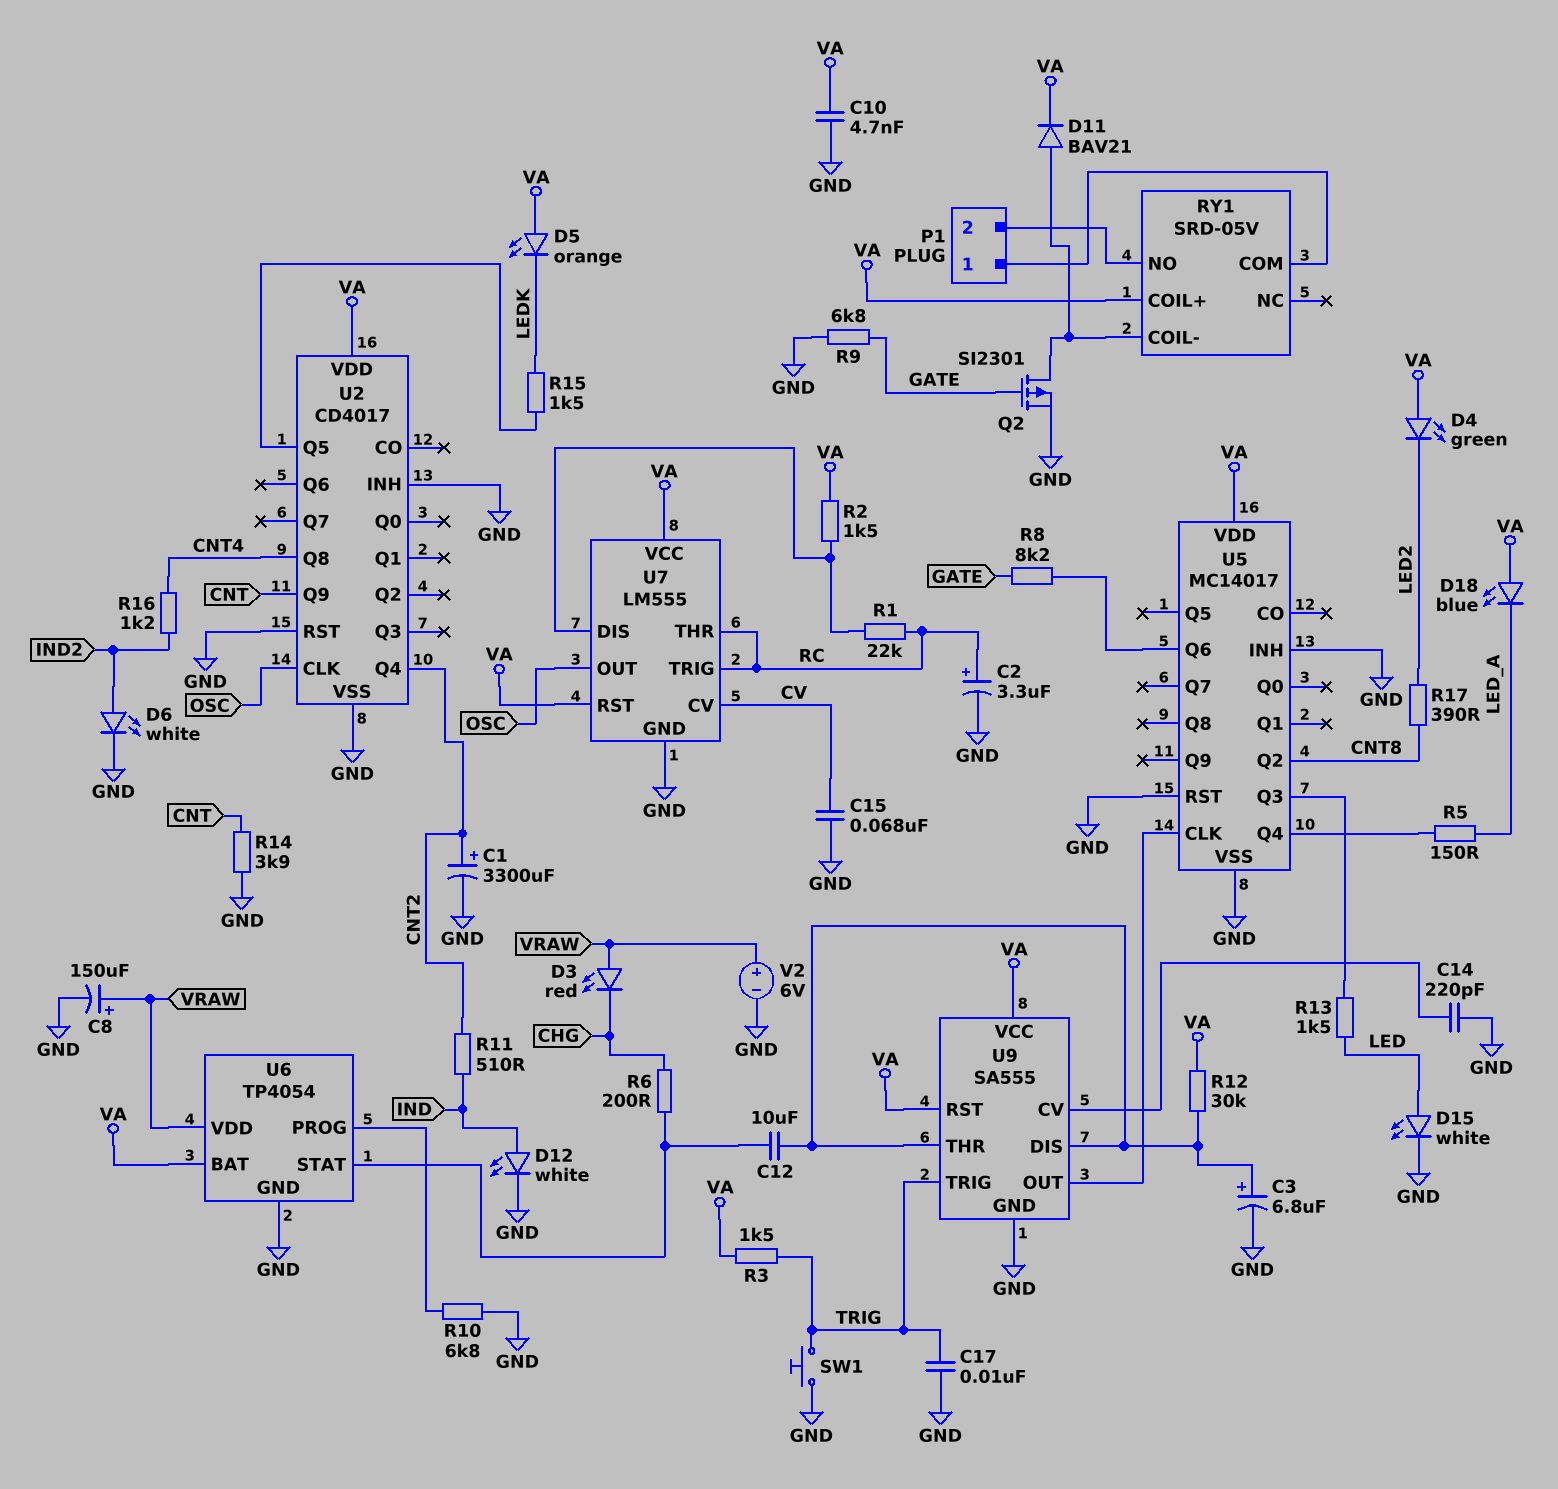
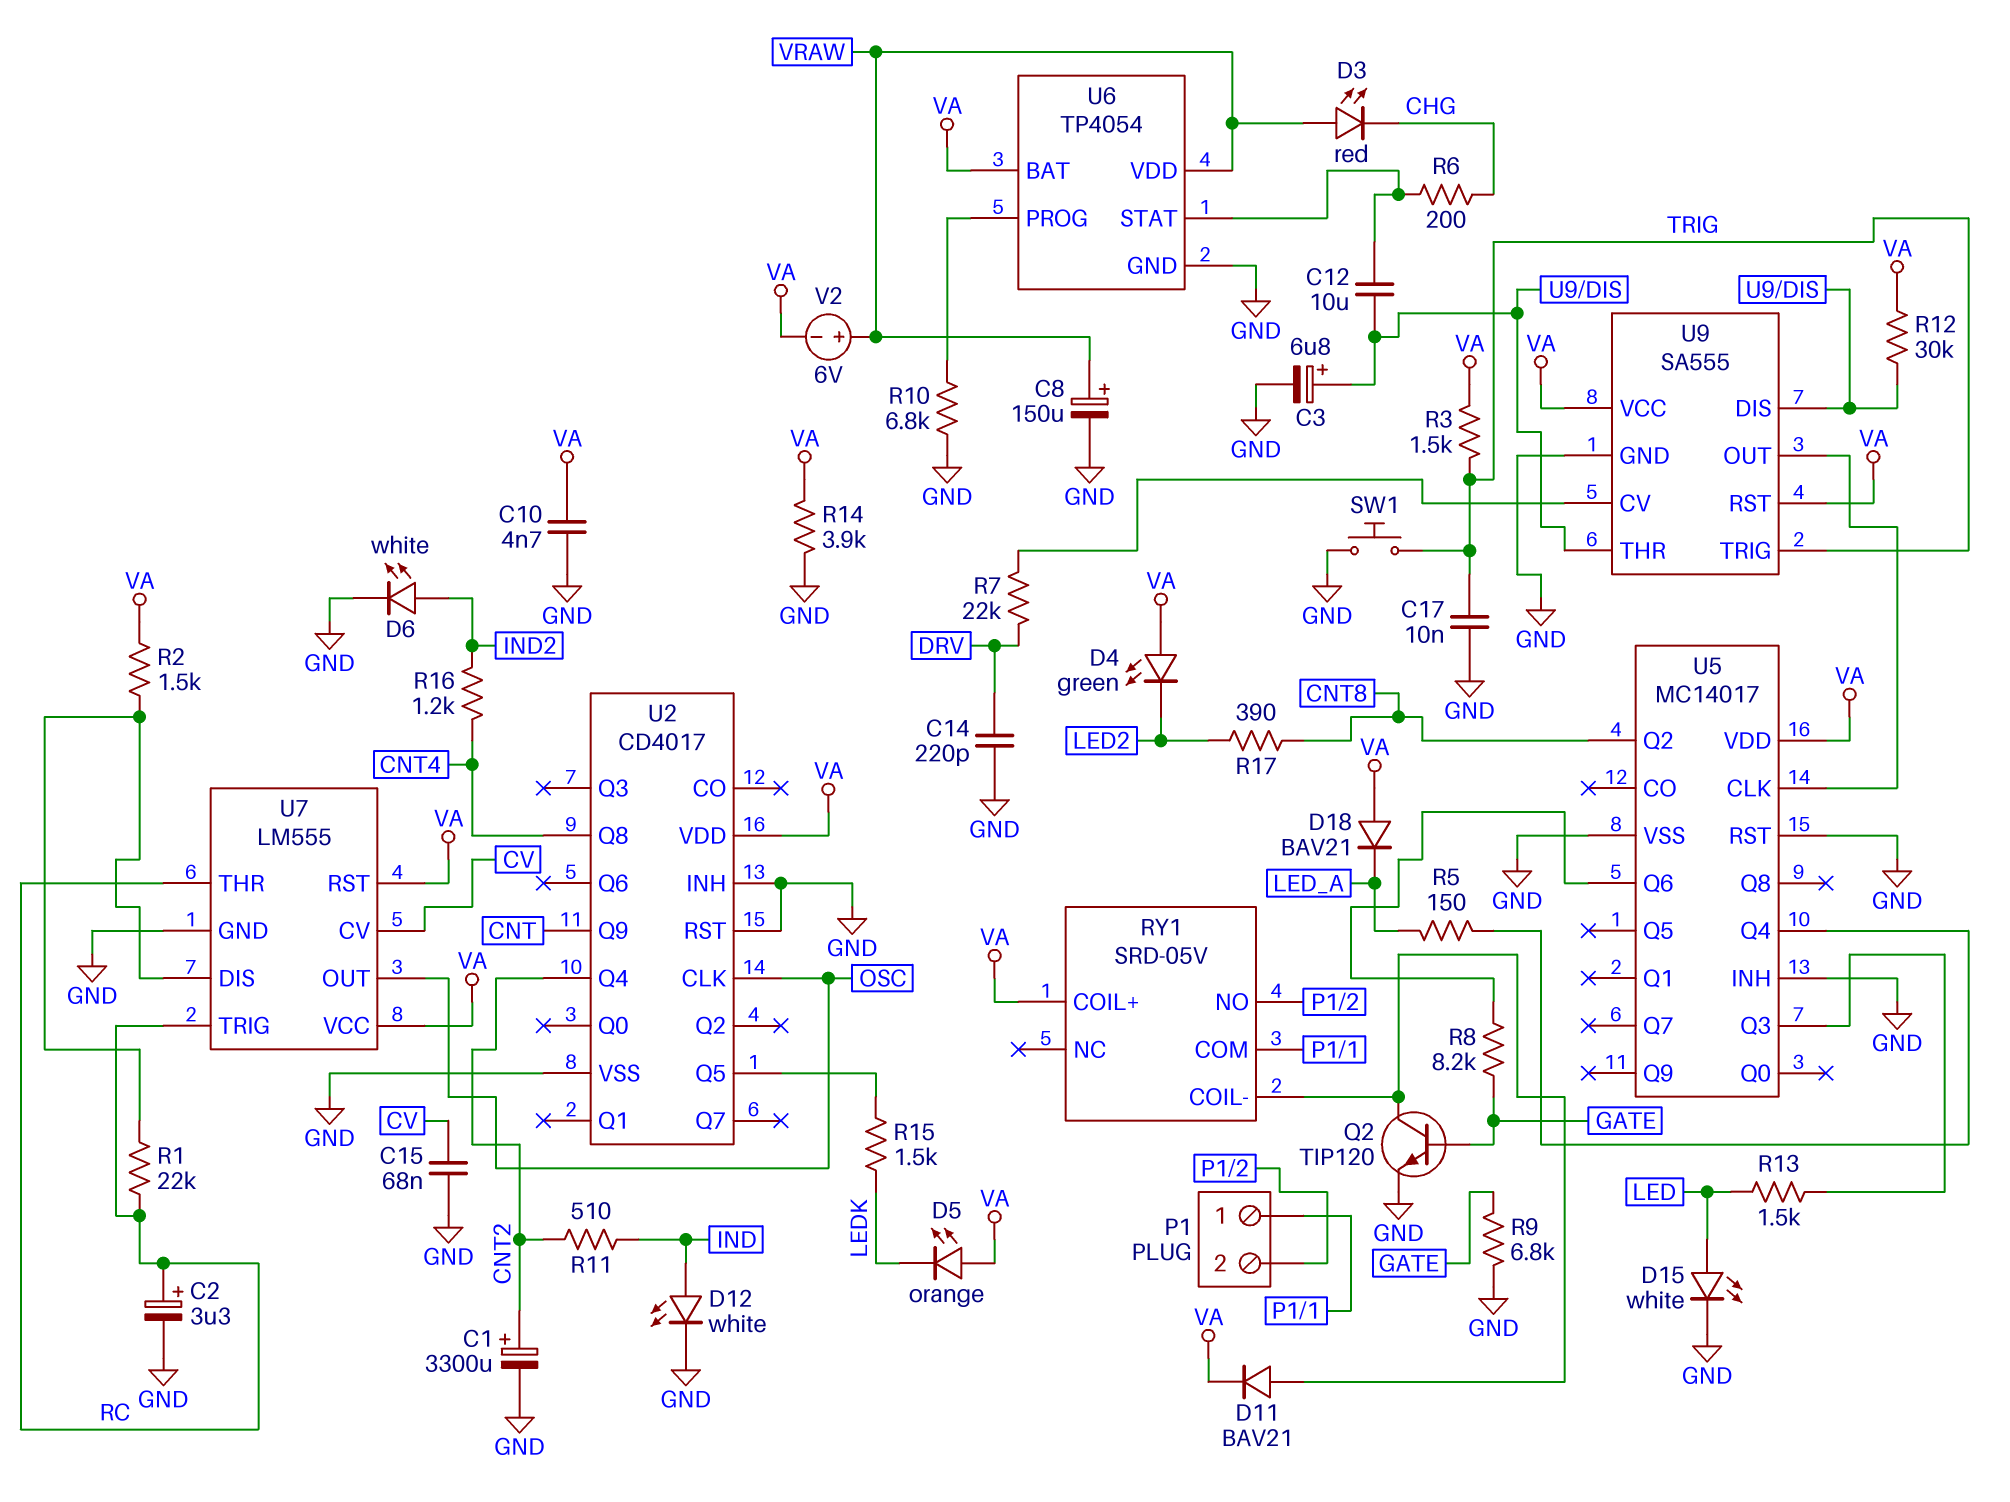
C14: 220pF (GND, U9/CV) -> 220pF (DRV, GND)
D18: LED blue (A VA, K LED_A) -> diode BAV21 (A VA, K LED_A)
Q2: PMOS SI2301 (G GATE, D RY1/COIL-, S GND) -> NPN TIP120 (B GATE, C RY1/COIL-, E GND)
R7: none -> 22k (DRV, U9/CV)
R14: 3.9k (CNT, GND) -> 3.9k (GND, VA)
V2: 6V (plus VRAW, minus GND) -> 6V (plus VRAW, minus VA)

